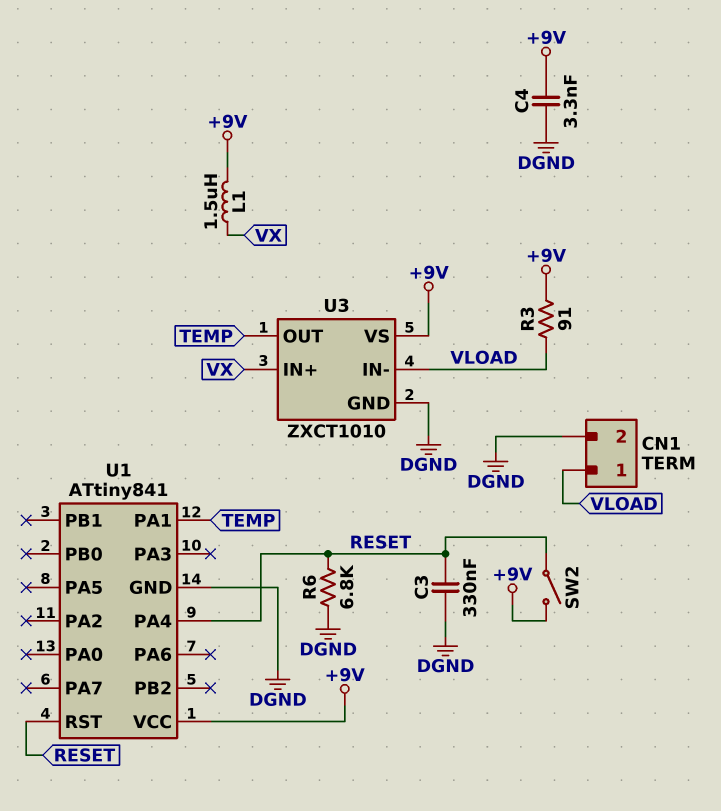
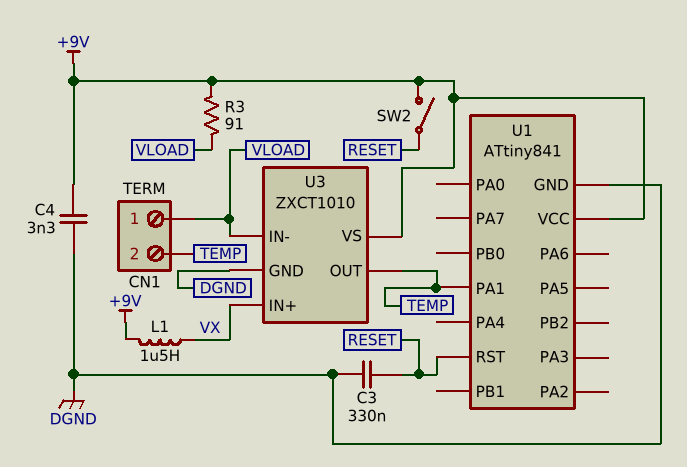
CN1 pin 2: DGND -> TEMP
R6: 6.8k (DGND, RESET) -> none
U1 pin PA4: RESET -> none

